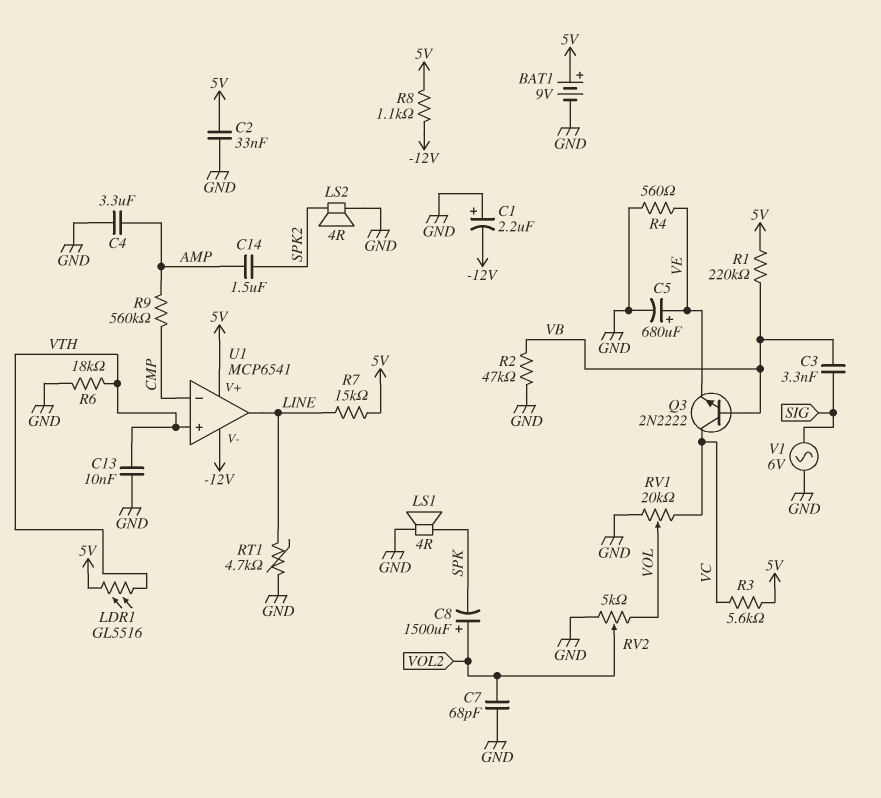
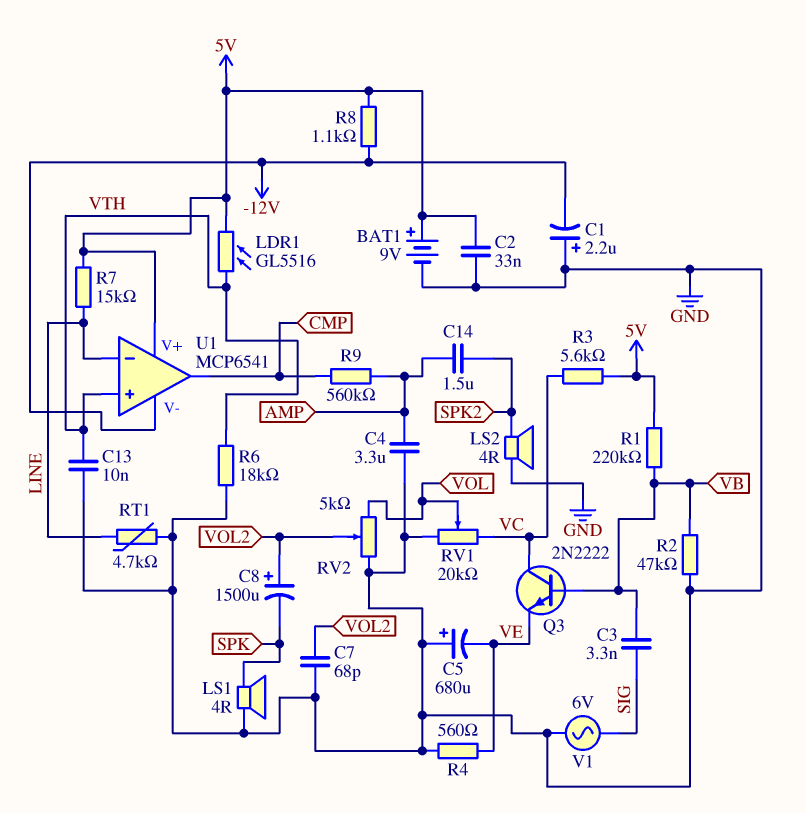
C5: 680uF (plus VE, minus GND) -> 680uF (plus GND, minus VE)
U1 pin in-: CMP -> LINE
U1 pin out: LINE -> CMP

